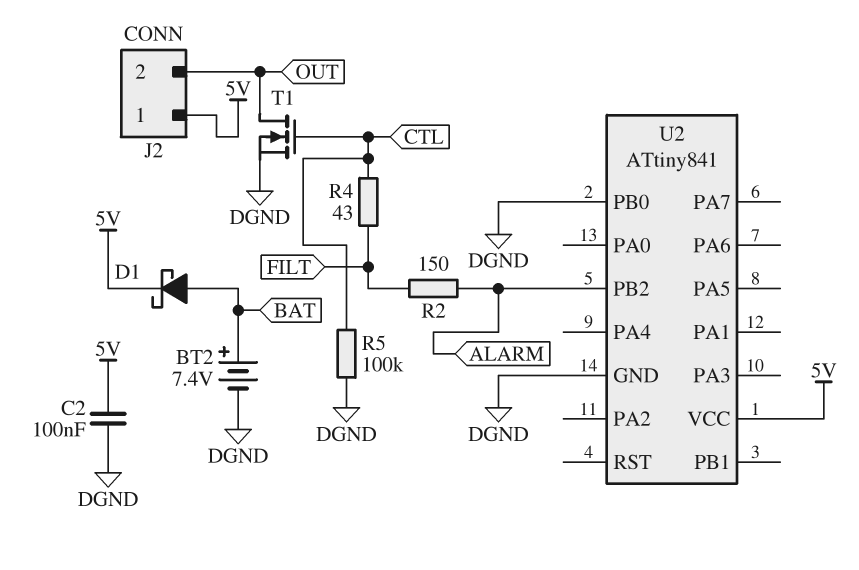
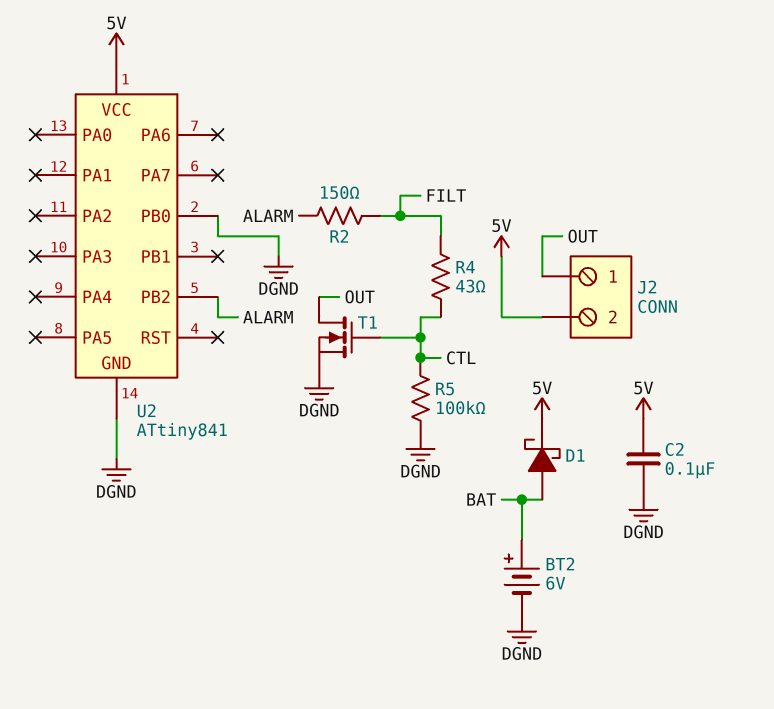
BT2: 7.4V (plus BAT, minus DGND) -> 6V (plus BAT, minus DGND)
J2 pin 1: 5V -> OUT
J2 pin 2: OUT -> 5V

